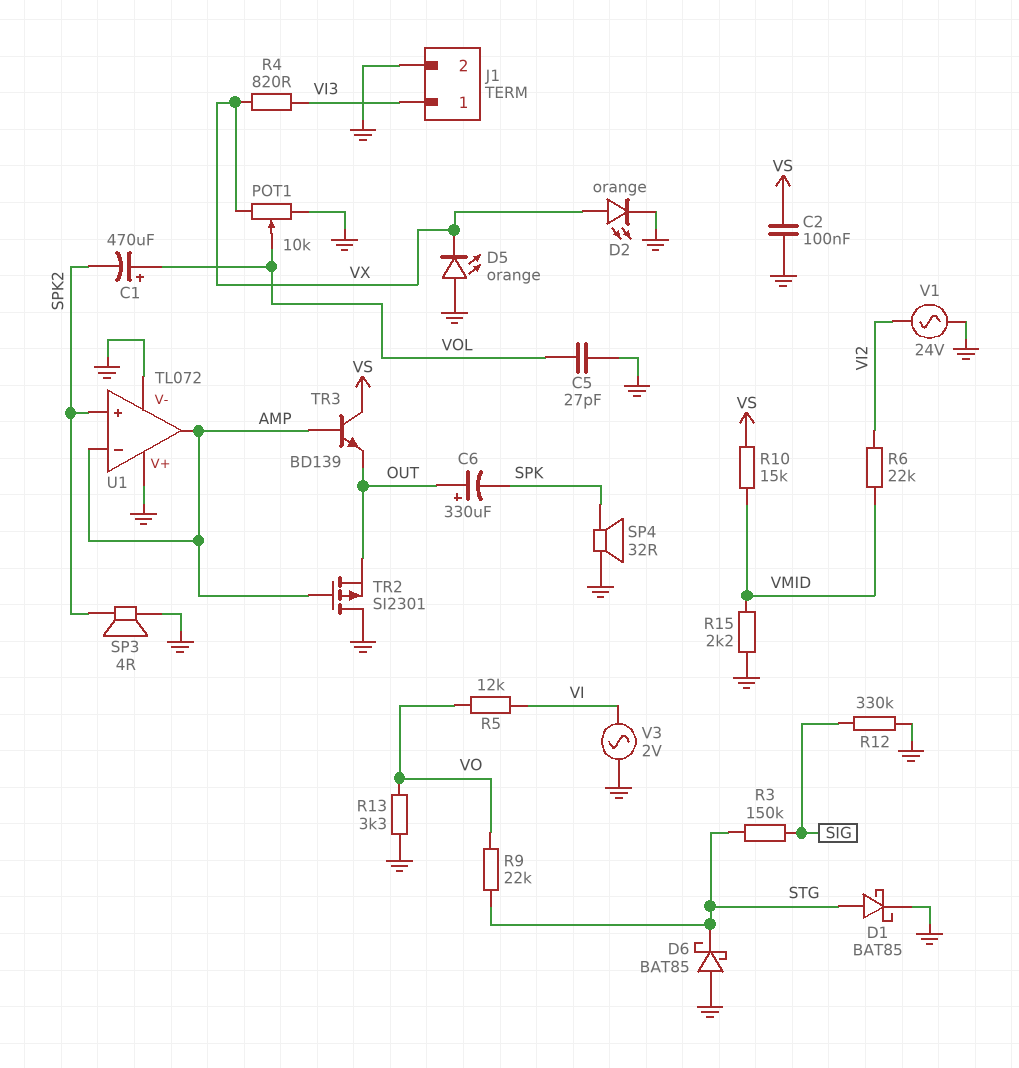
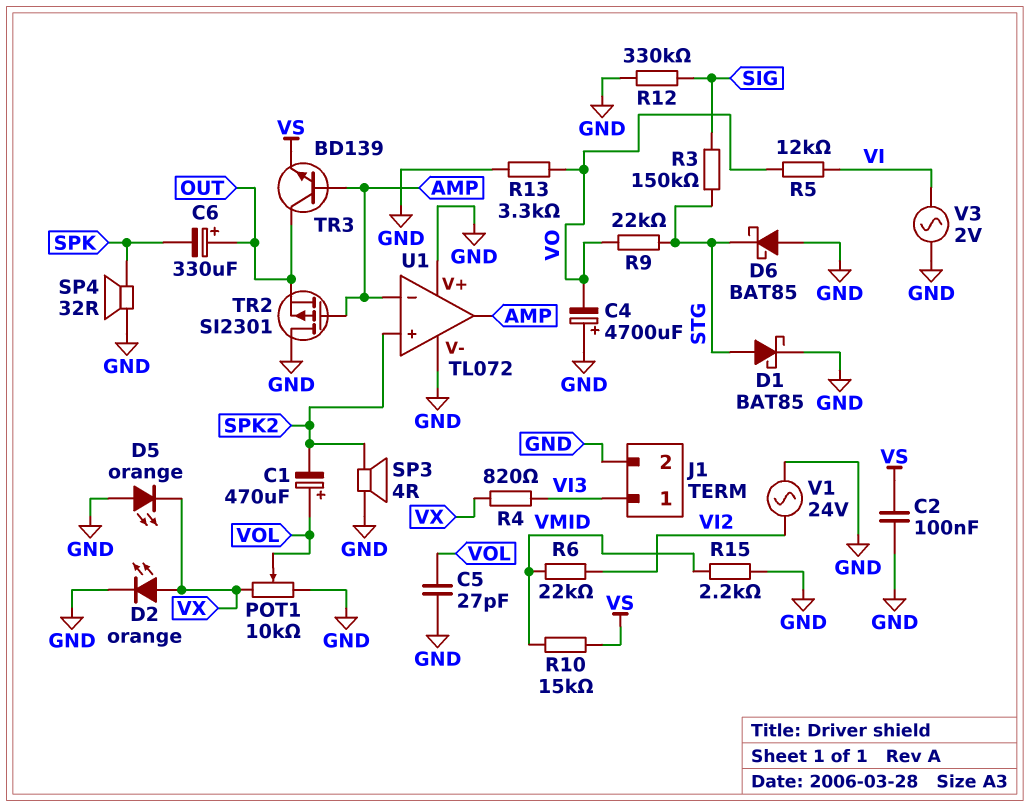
C4: none -> 4700uF (plus GND, minus VO)
TR3: NPN BD139 (B AMP, C VS, E OUT) -> NPN BD139 (B AMP, C OUT, E VS)

